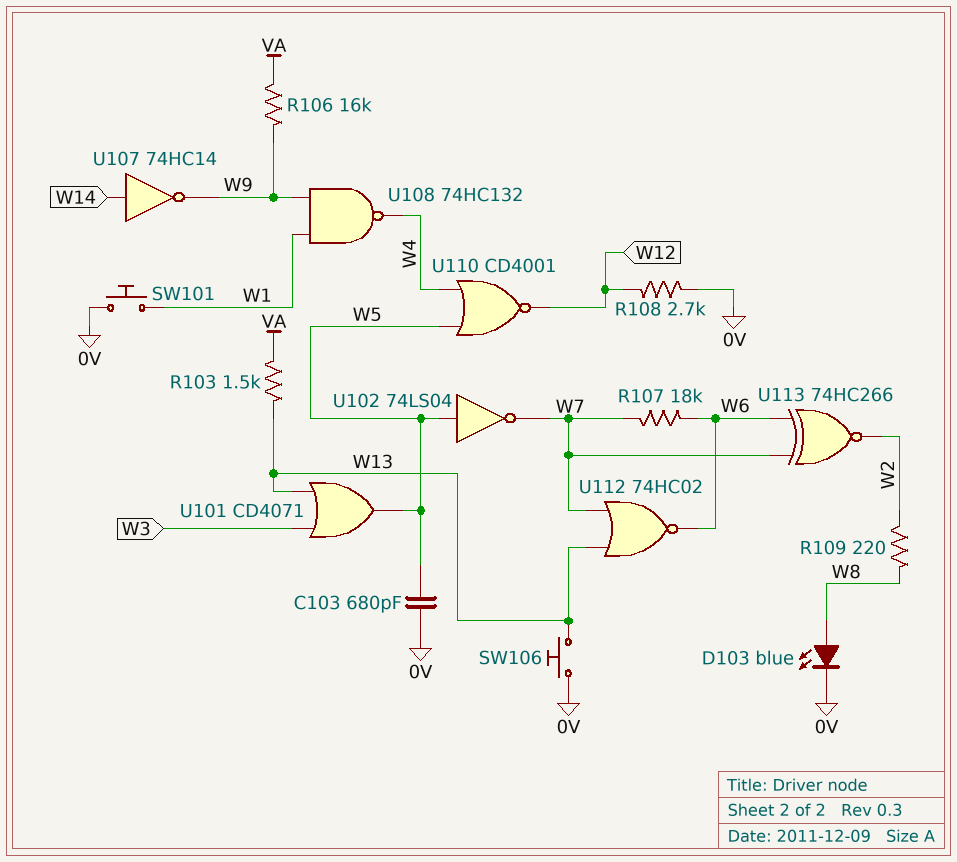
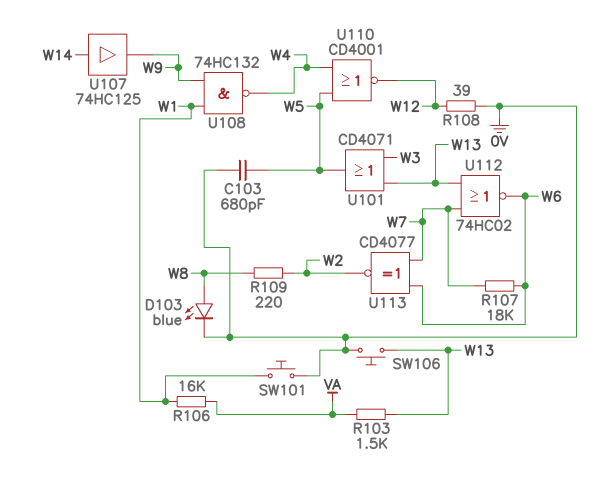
R106: 16k (VA, W9) -> 16k (VA, W1)
R108: 2.7k (0V, W12) -> 39 (0V, W12)
U102: NOT 74LS04 (in W5, out W7) -> none
U107: NOT 74HC14 (in W14, out W9) -> buffer 74HC125 (in W14, out W9)
U113: XNOR 74HC266 (in W6, in W7, out W2) -> XNOR CD4077 (in W6, in W7, out W2)

